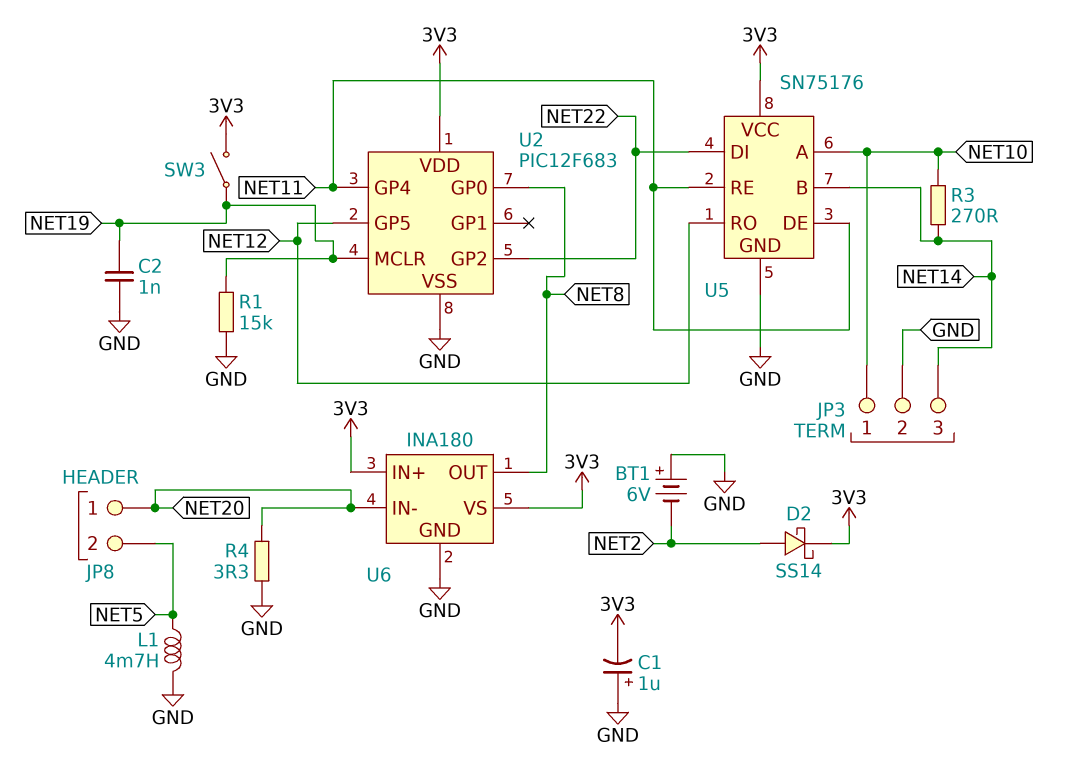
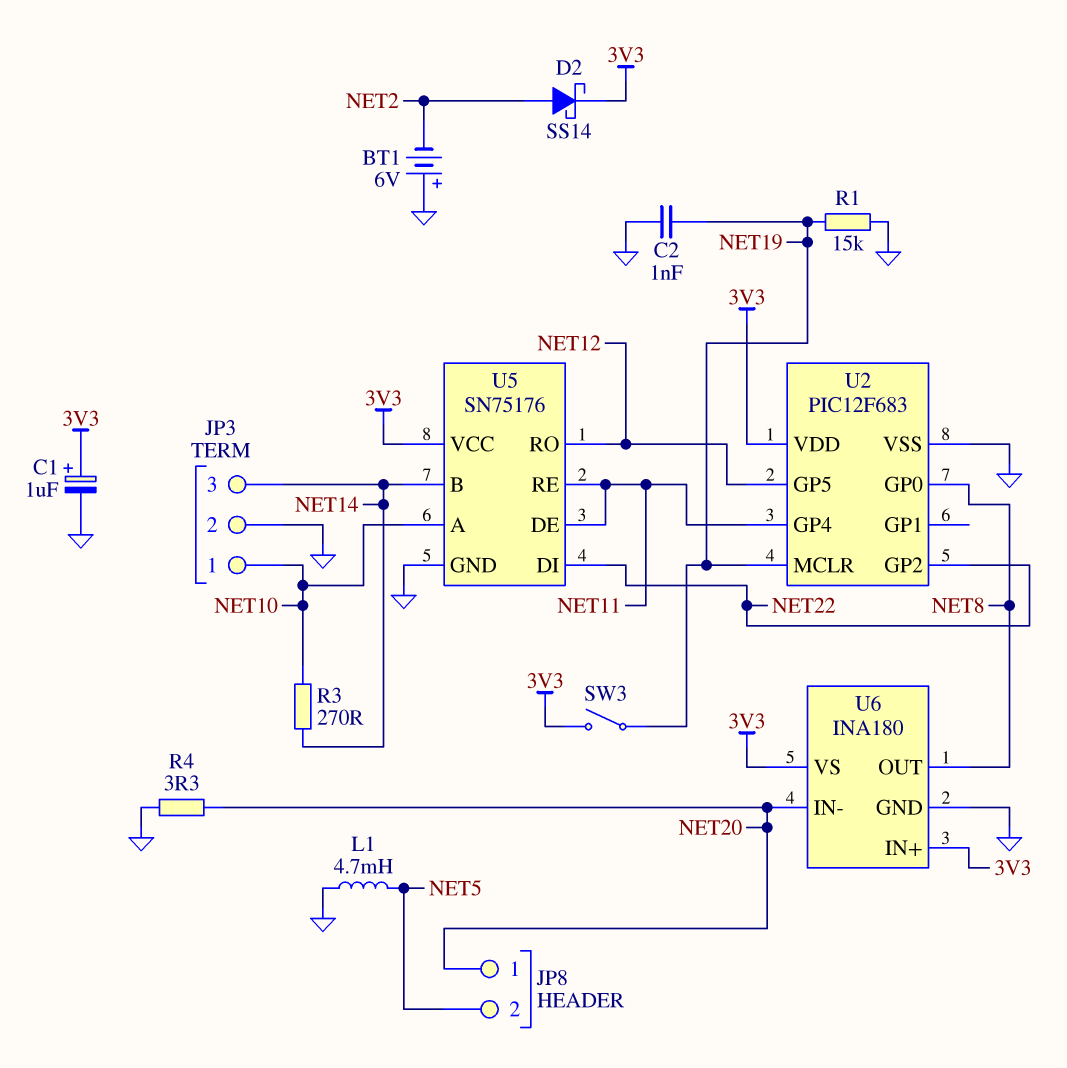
C1: 1uF (plus GND, minus 3V3) -> 1uF (plus 3V3, minus GND)

